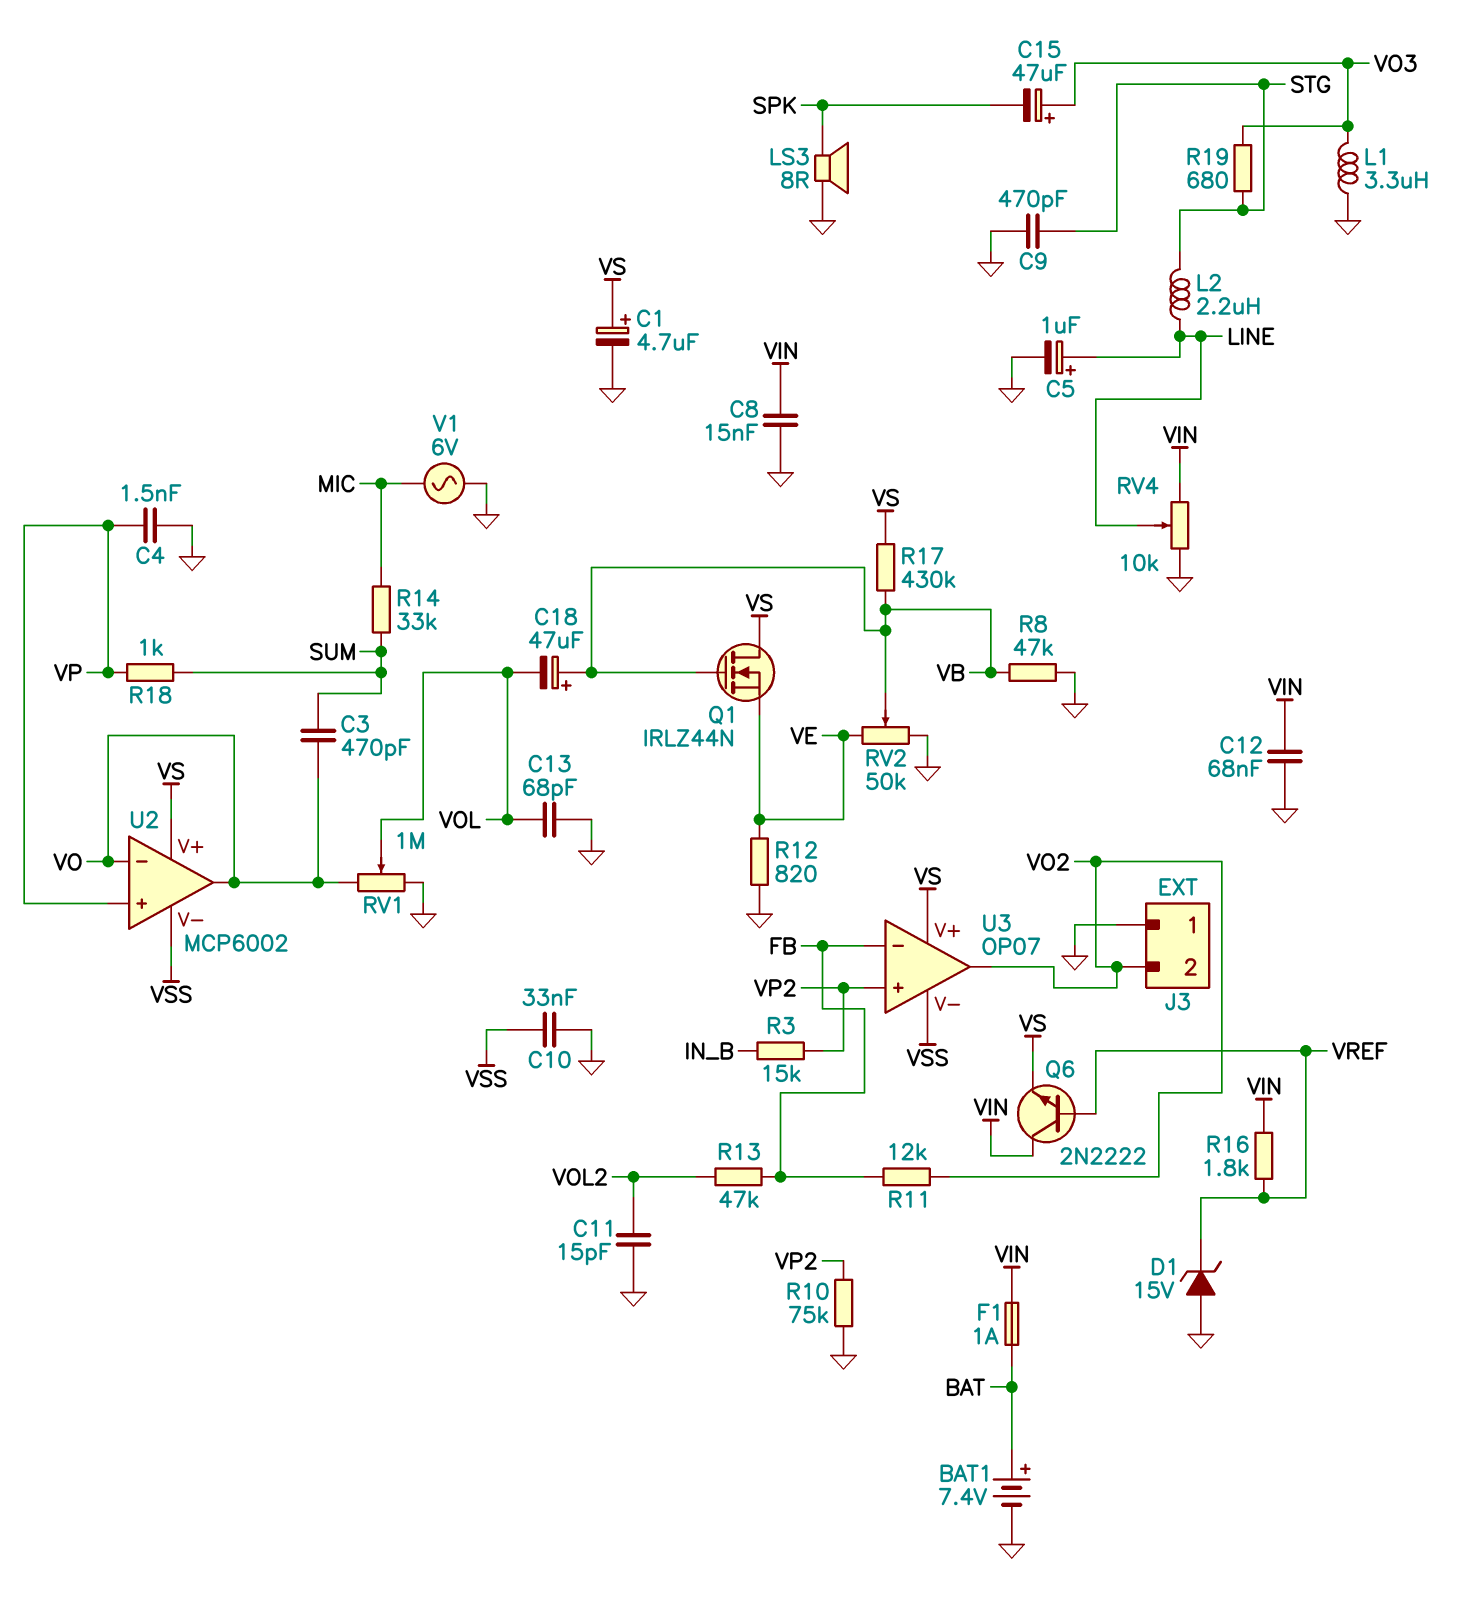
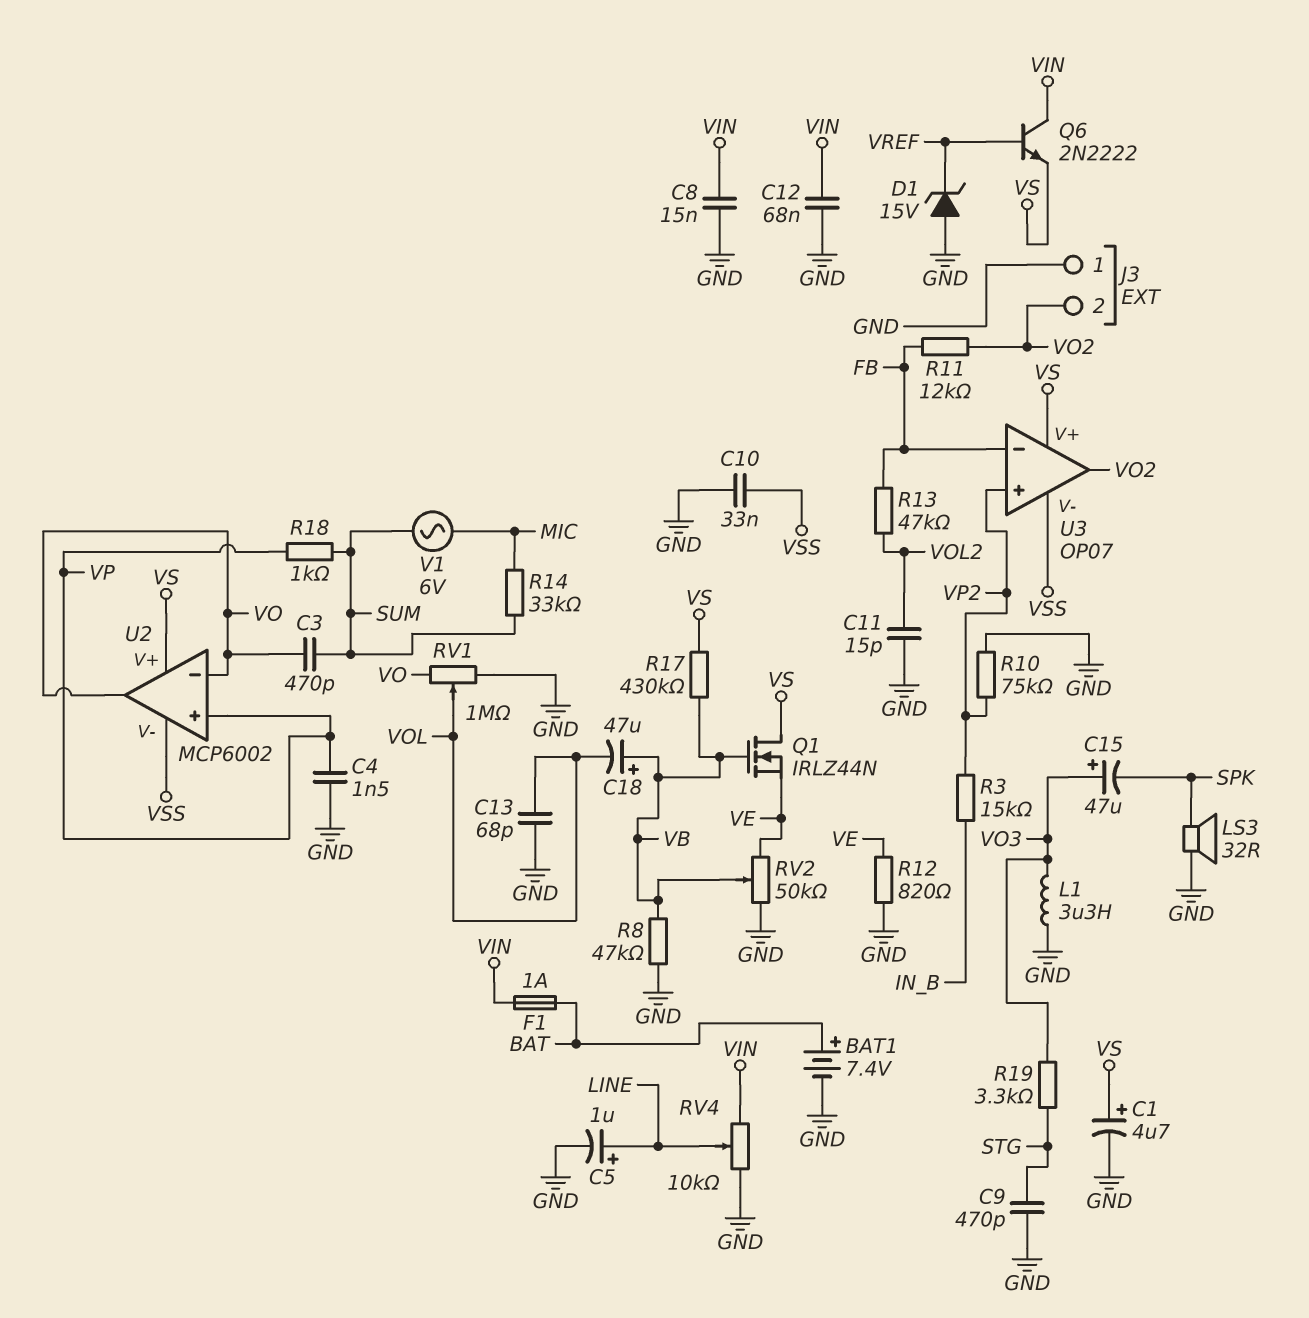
L2: 2.2uH (LINE, STG) -> none
LS3: speaker 8R (GND, SPK) -> speaker 32R (GND, SPK)
R16: 1.8k (VIN, VREF) -> none
R19: 680 (STG, VO3) -> 3.3k (STG, VO3)
V1: AC 6V (GND, MIC) -> AC 6V (MIC, SUM)

